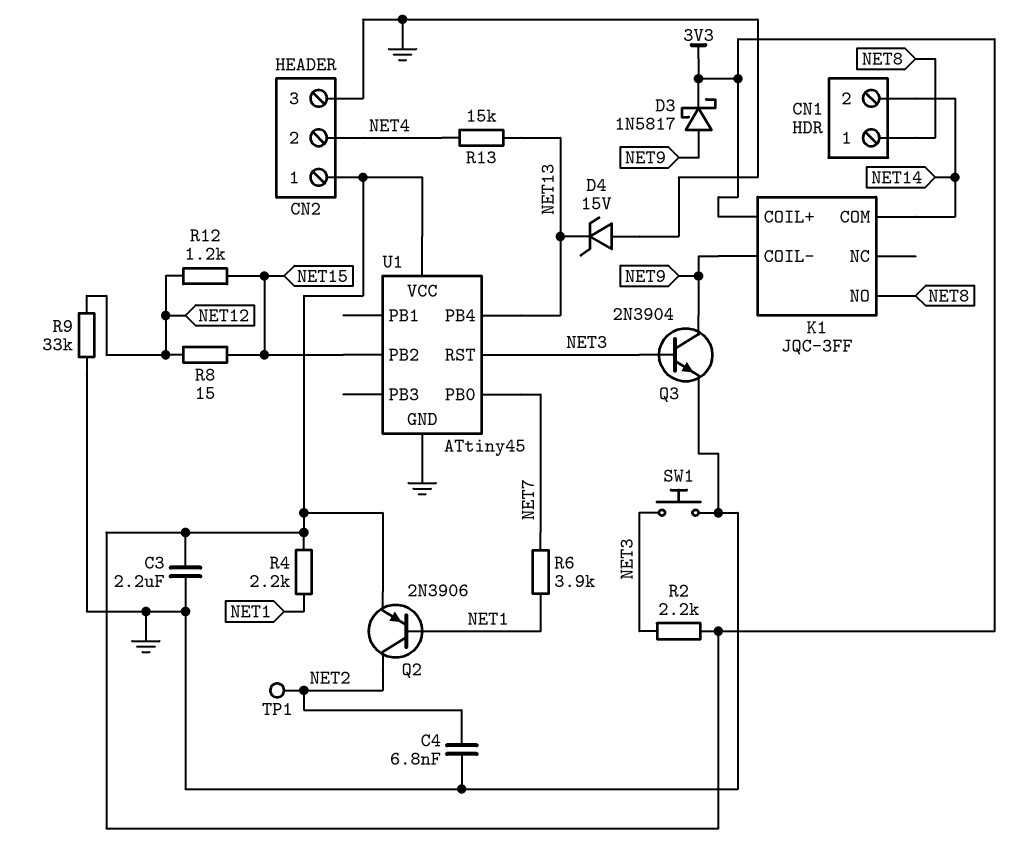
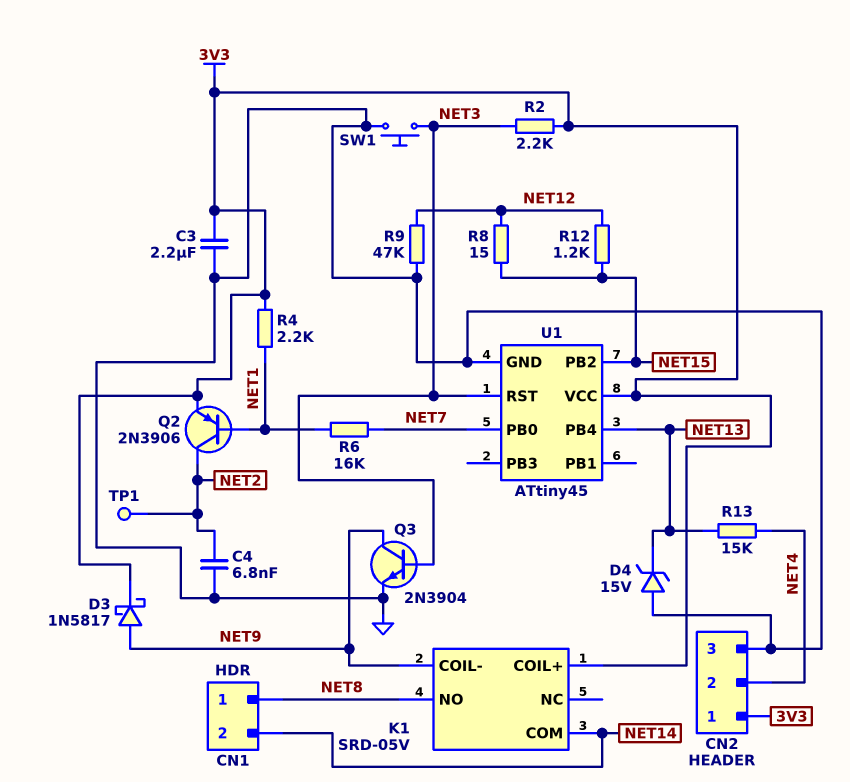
K1: JQC-3FF -> SRD-05V
R6: 3.9k (NET1, NET7) -> 16k (NET1, NET7)
R9: 33k (GND, NET12) -> 47k (GND, NET12)

